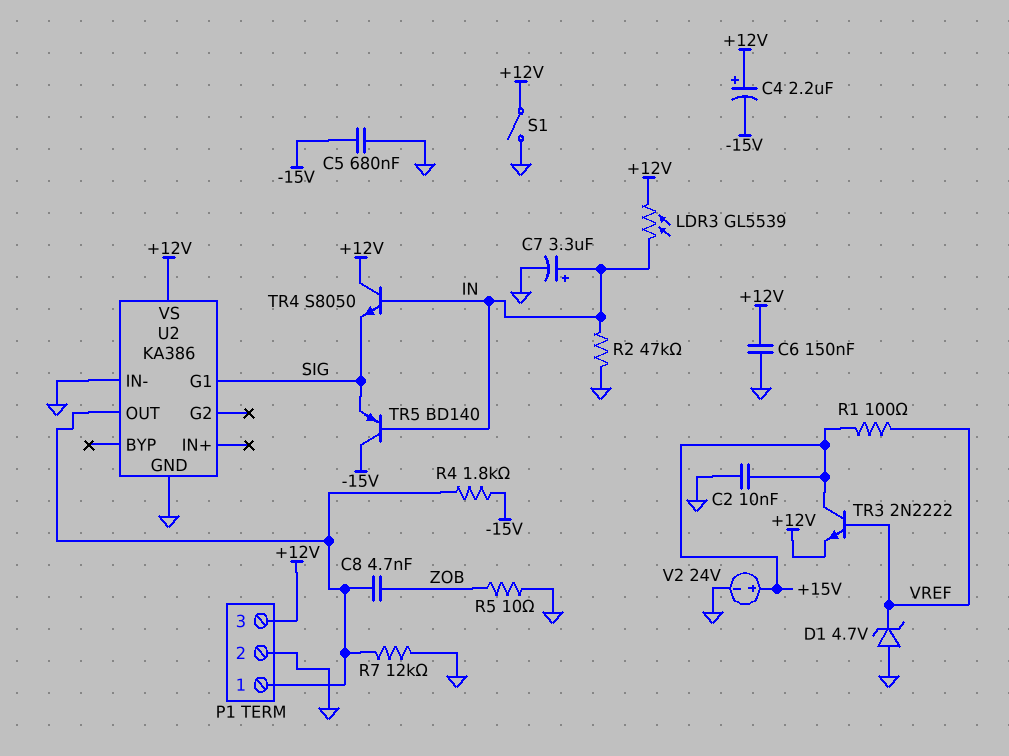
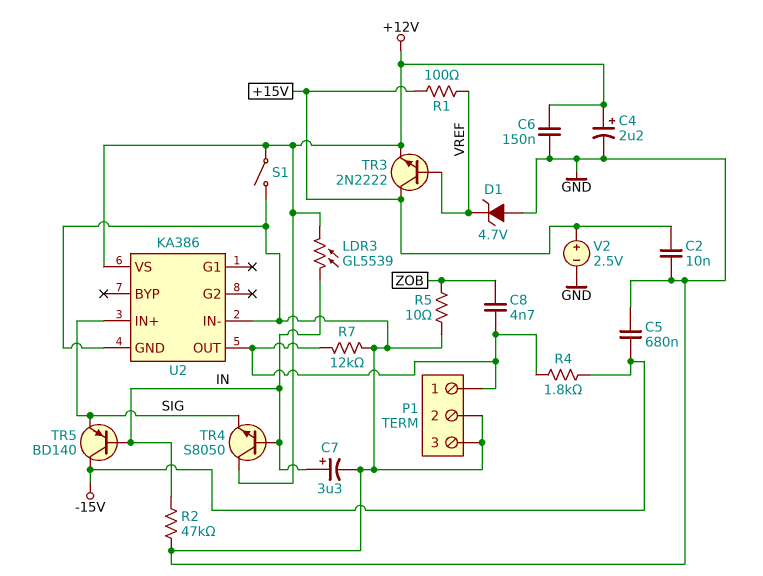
C4: 2.2uF (plus +12V, minus -15V) -> 2.2uF (plus +12V, minus GND)
P1 pin 3: +12V -> GND
U2 pin G1: SIG -> none
U2 pin IN+: none -> SIG
V2: 24V (plus +15V, minus GND) -> 2.5V (plus +15V, minus GND)

